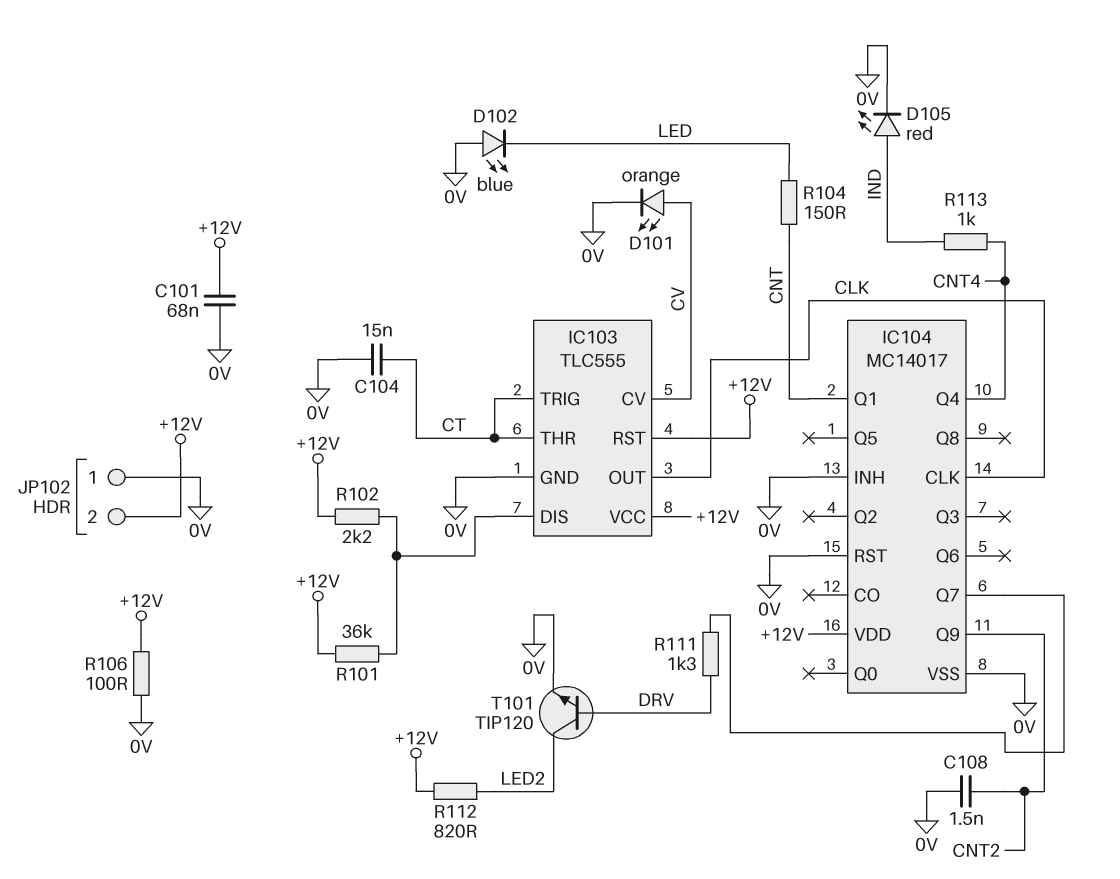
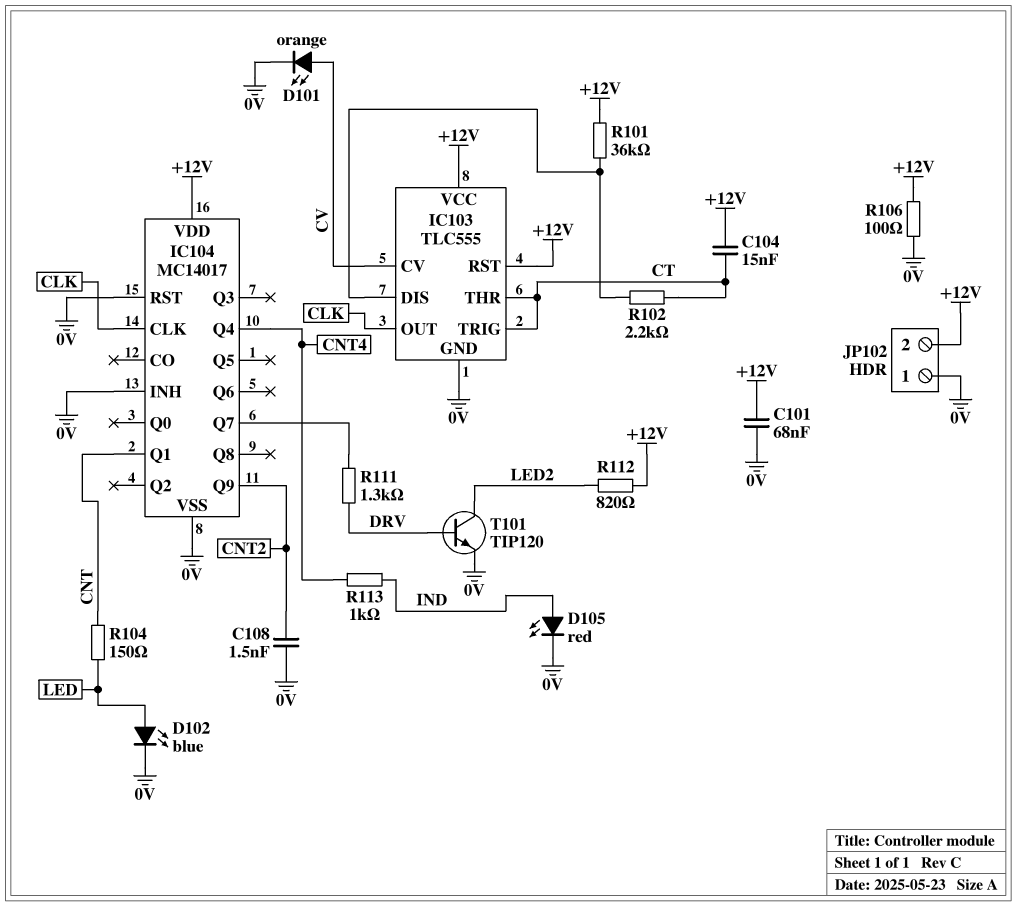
C104: 15nF (0V, CT) -> 15nF (+12V, CT)
D102: LED blue (A 0V, K LED) -> LED blue (A LED, K 0V)
R102: 2.2k (+12V, IC103/DIS) -> 2.2k (CT, IC103/DIS)

